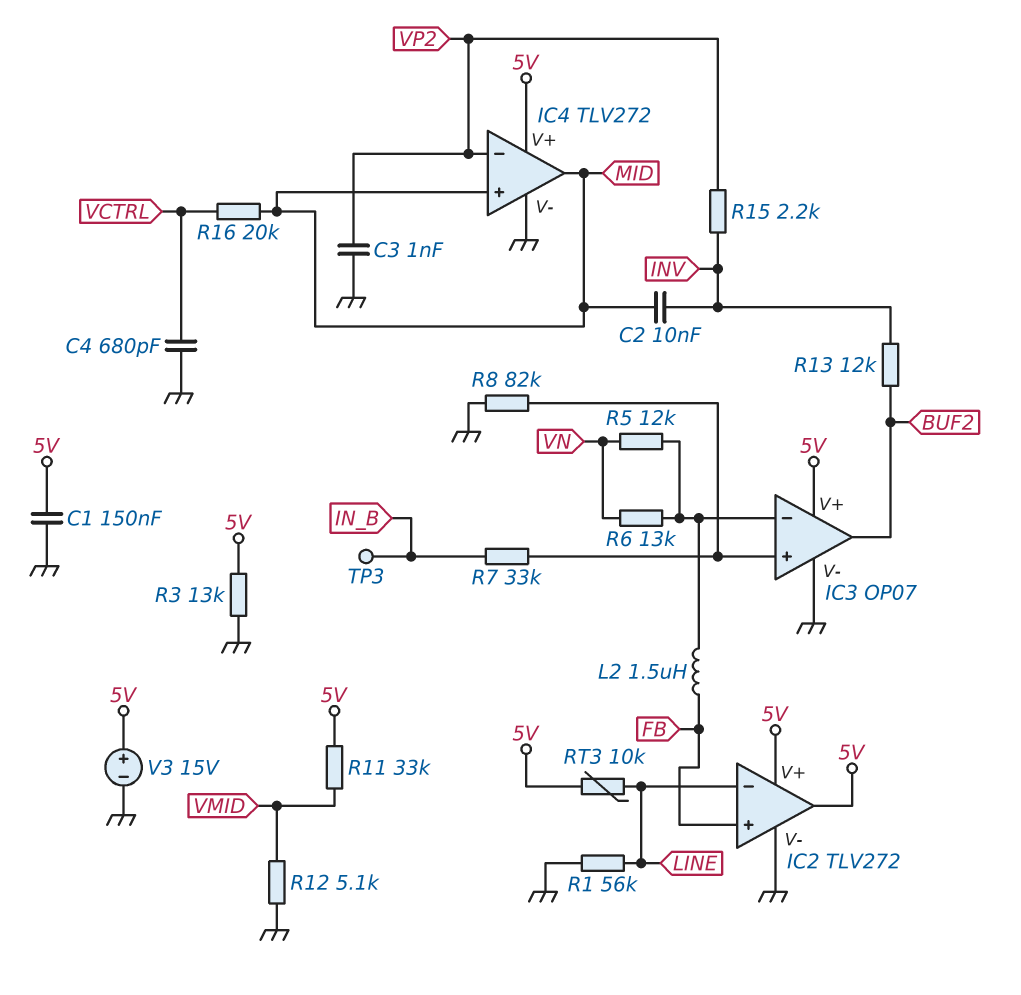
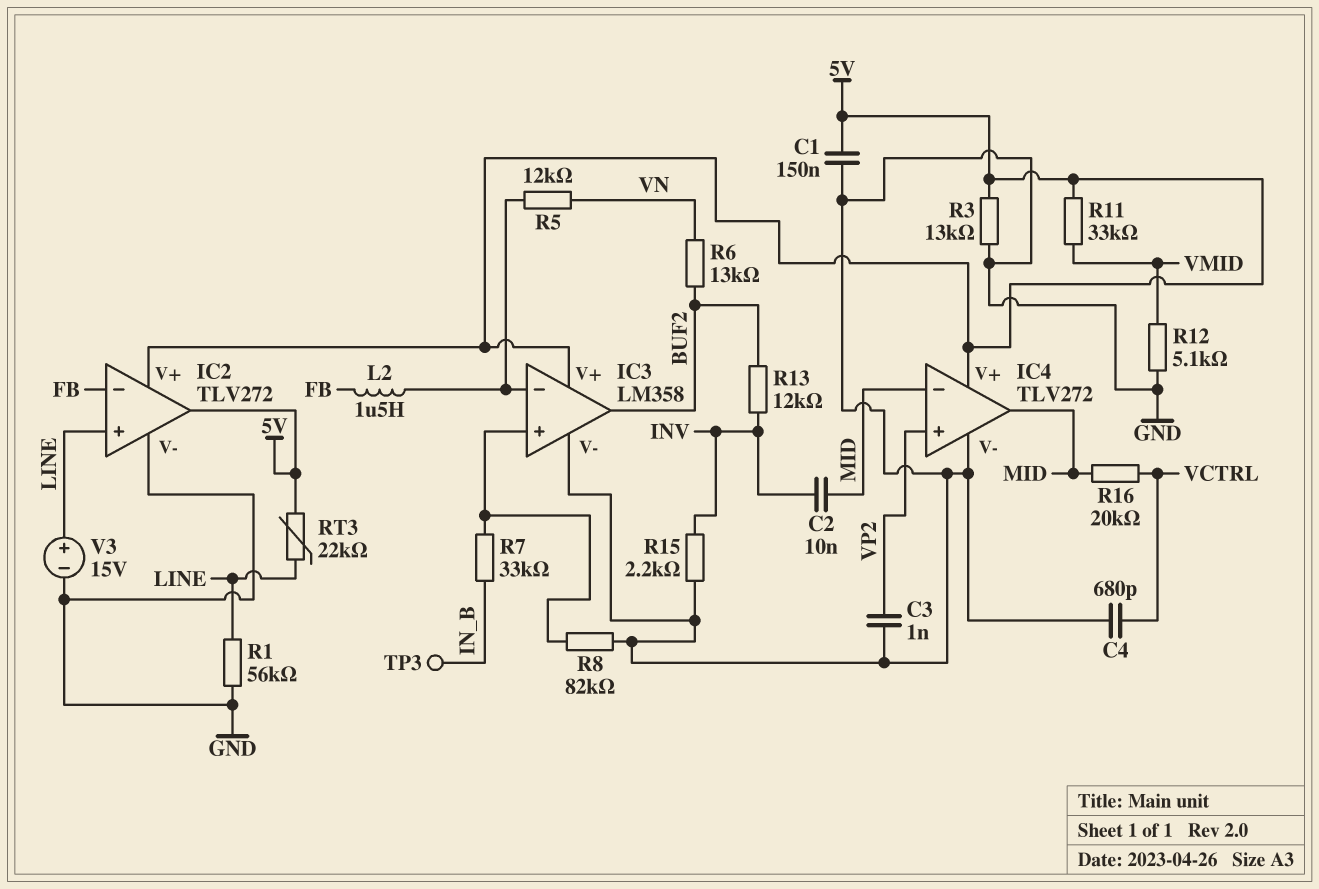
IC2 pin in+: FB -> LINE
IC2 pin in-: LINE -> FB
IC3: OP07 -> LM358
IC4 pin in+: MID -> VP2
IC4 pin in-: VP2 -> MID
R6: 13k (IC3/in-, VN) -> 13k (BUF2, VN)
R15: 2.2k (INV, VP2) -> 2.2k (GND, INV)
RT3: 10k (5V, LINE) -> 22k (5V, LINE)
V3: 15V (plus 5V, minus GND) -> 15V (plus LINE, minus GND)

